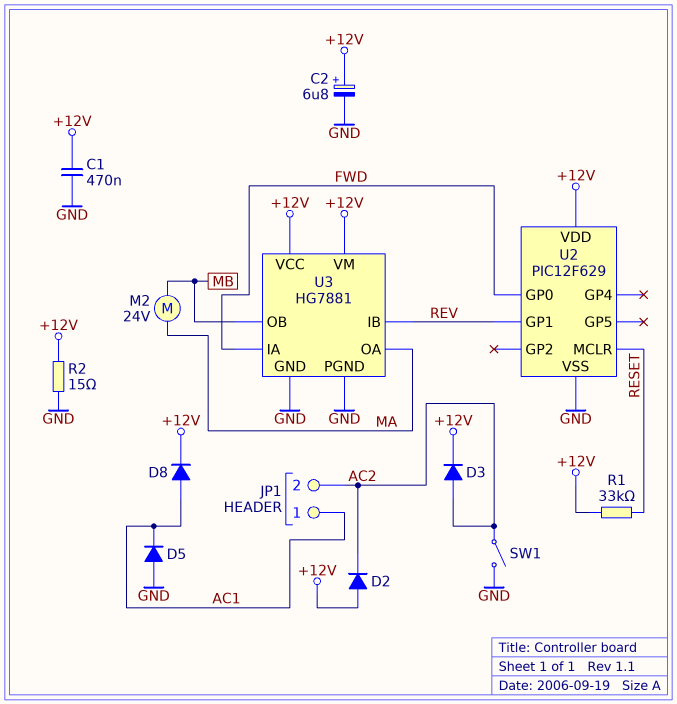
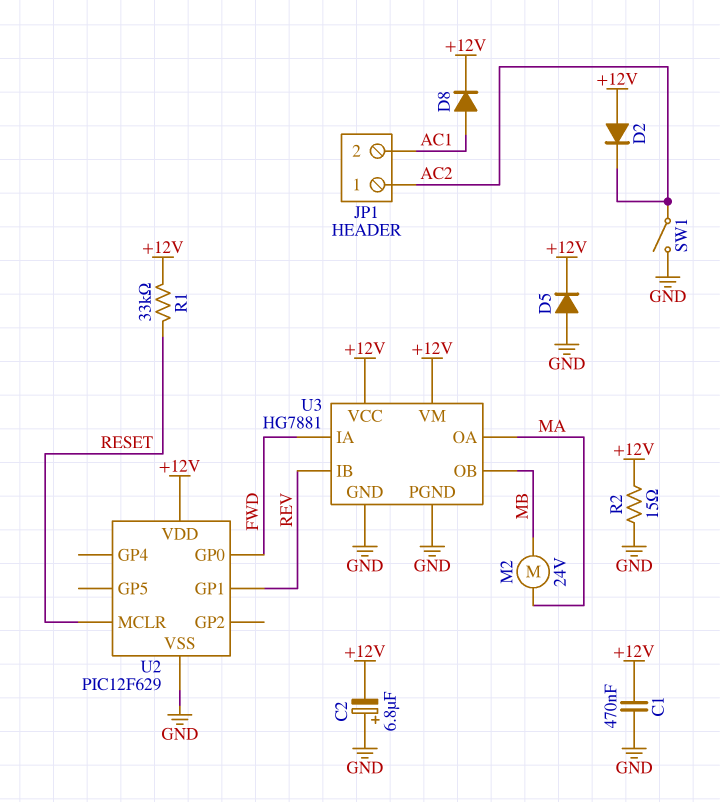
C2: 6.8uF (plus +12V, minus GND) -> 6.8uF (plus GND, minus +12V)
D3: diode (A AC2, K +12V) -> none
D5: diode (A GND, K AC1) -> diode (A GND, K +12V)
JP1 pin 1: AC1 -> AC2
JP1 pin 2: AC2 -> AC1

